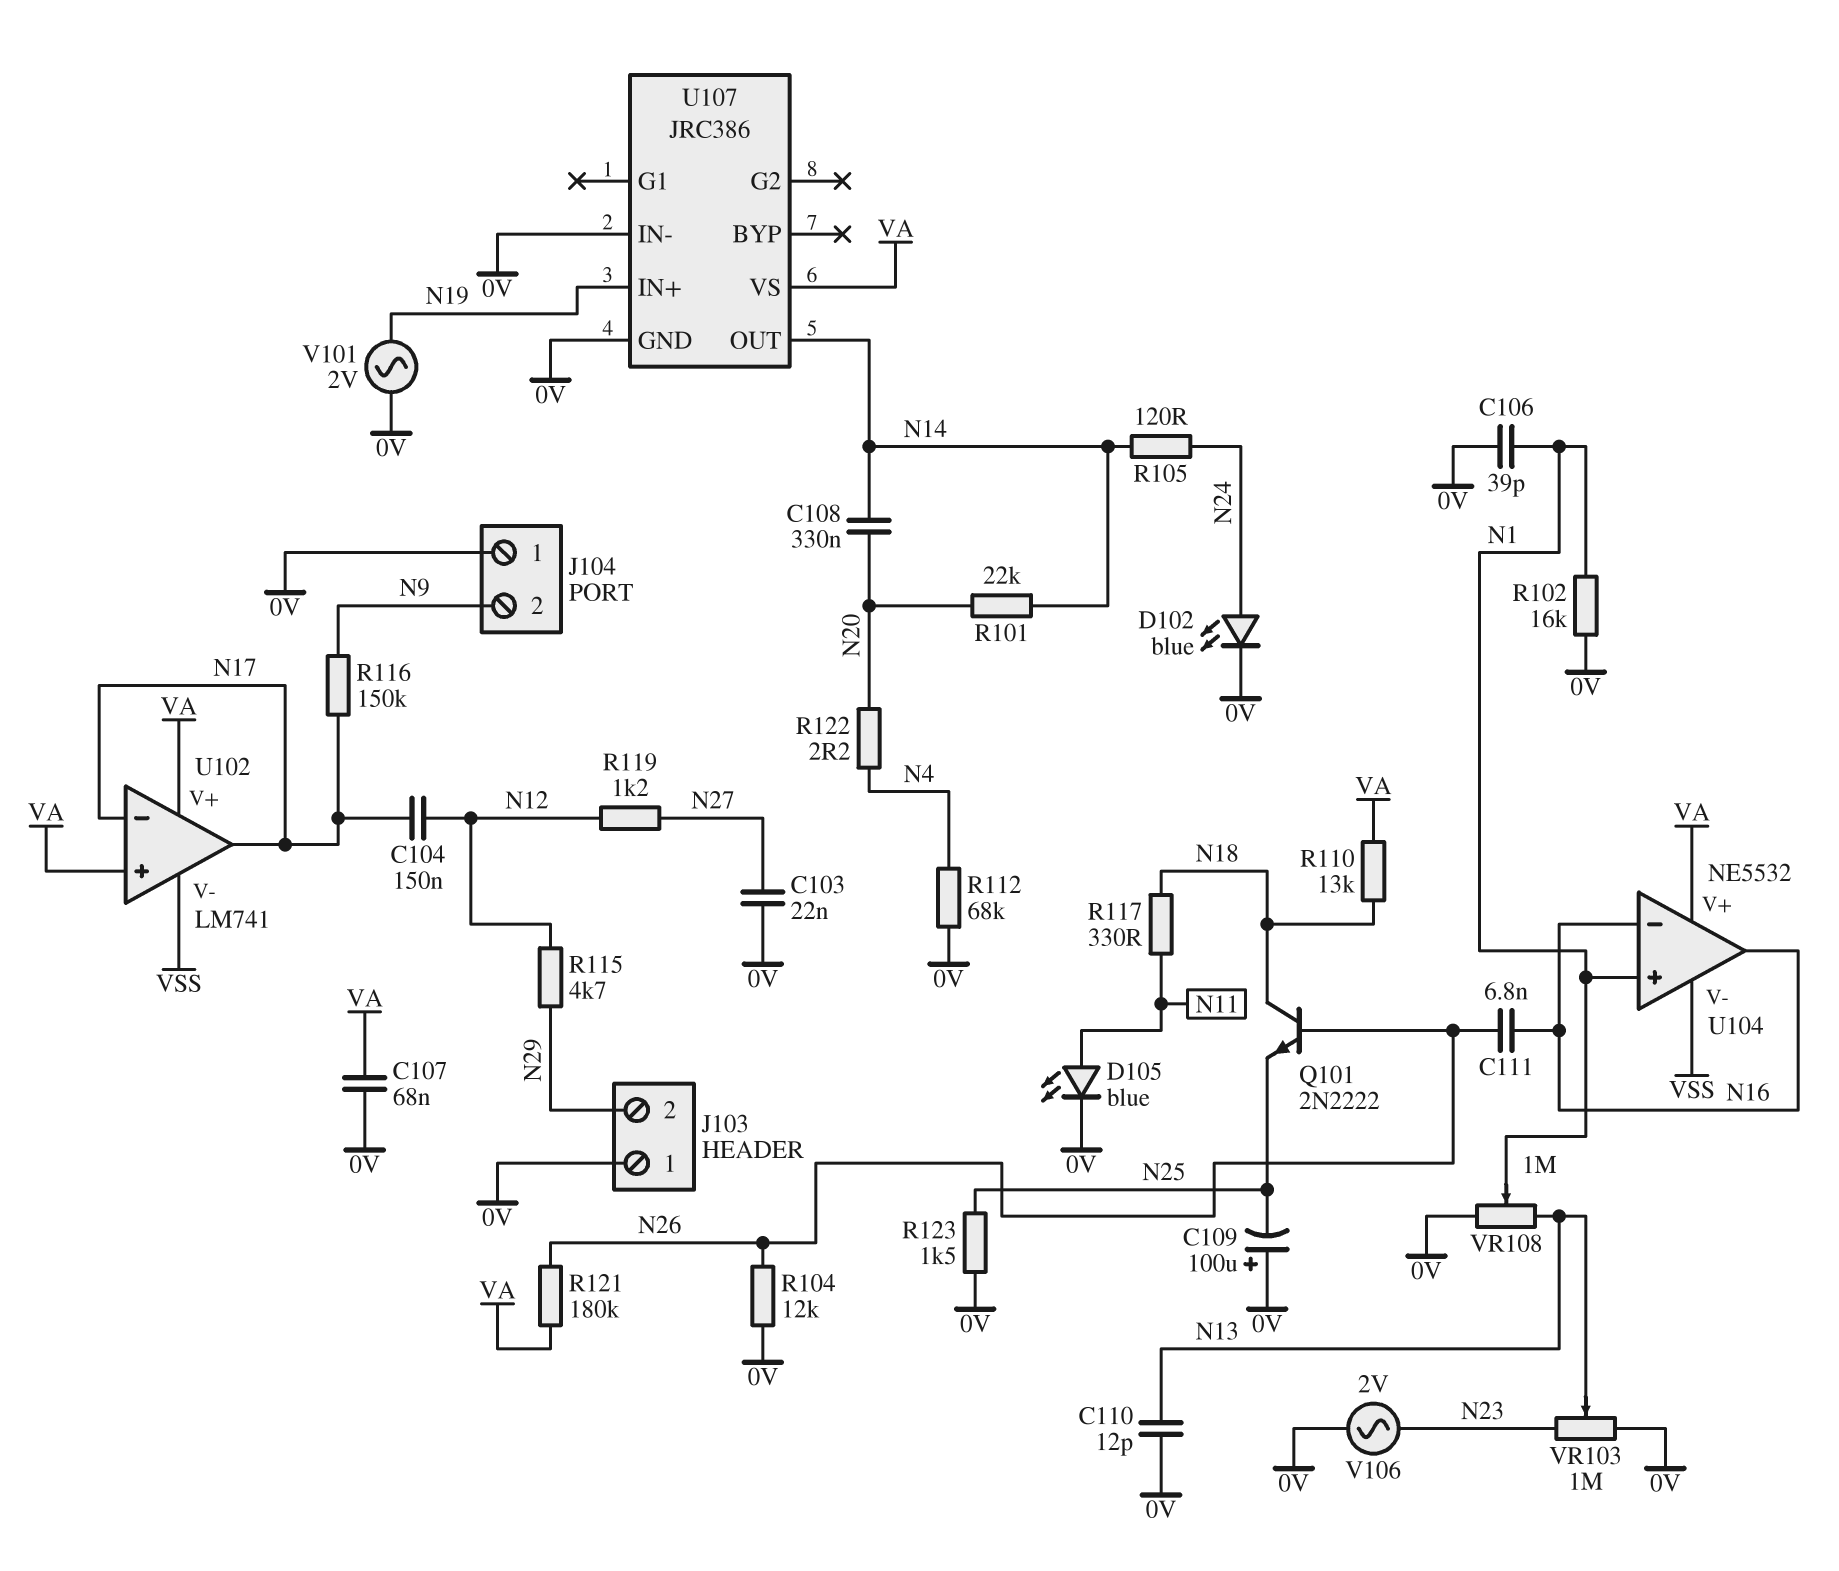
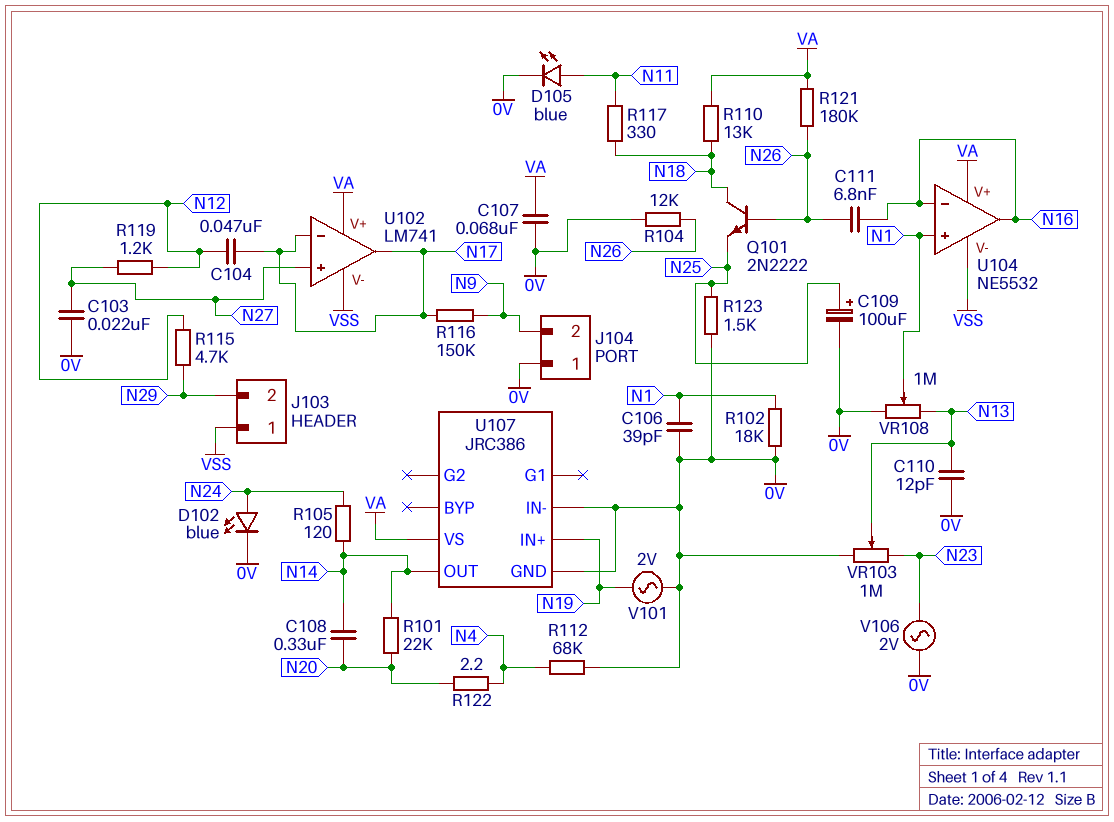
C104: 150nF (N12, N17) -> 47nF (N12, N17)
C109: 100uF (plus 0V, minus N25) -> 100uF (plus N25, minus 0V)
J103 pin 1: 0V -> VSS
R102: 16k (0V, N1) -> 18k (0V, N1)
U102 pin in+: VA -> N27

